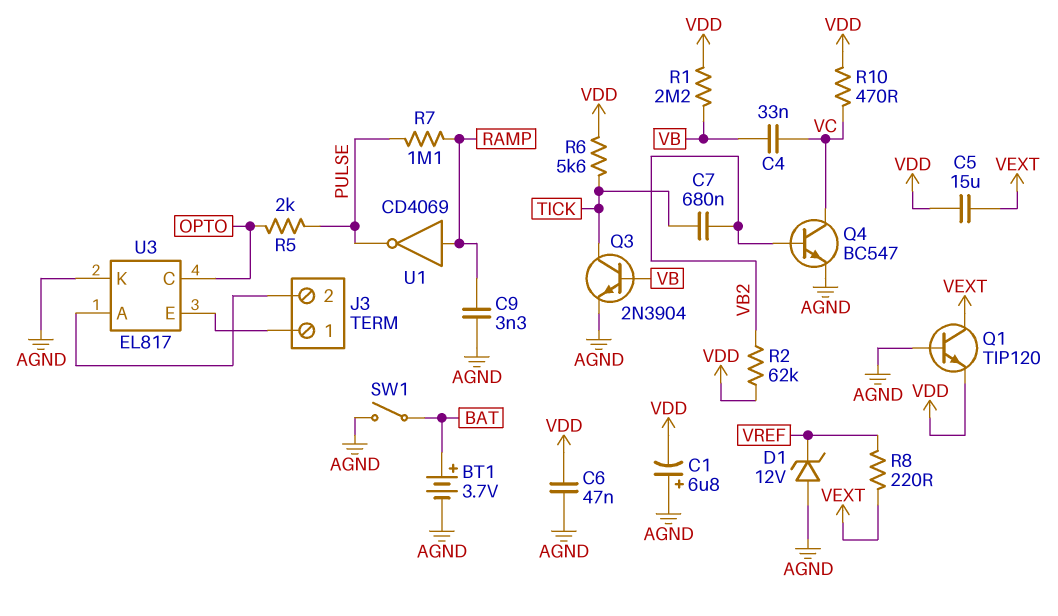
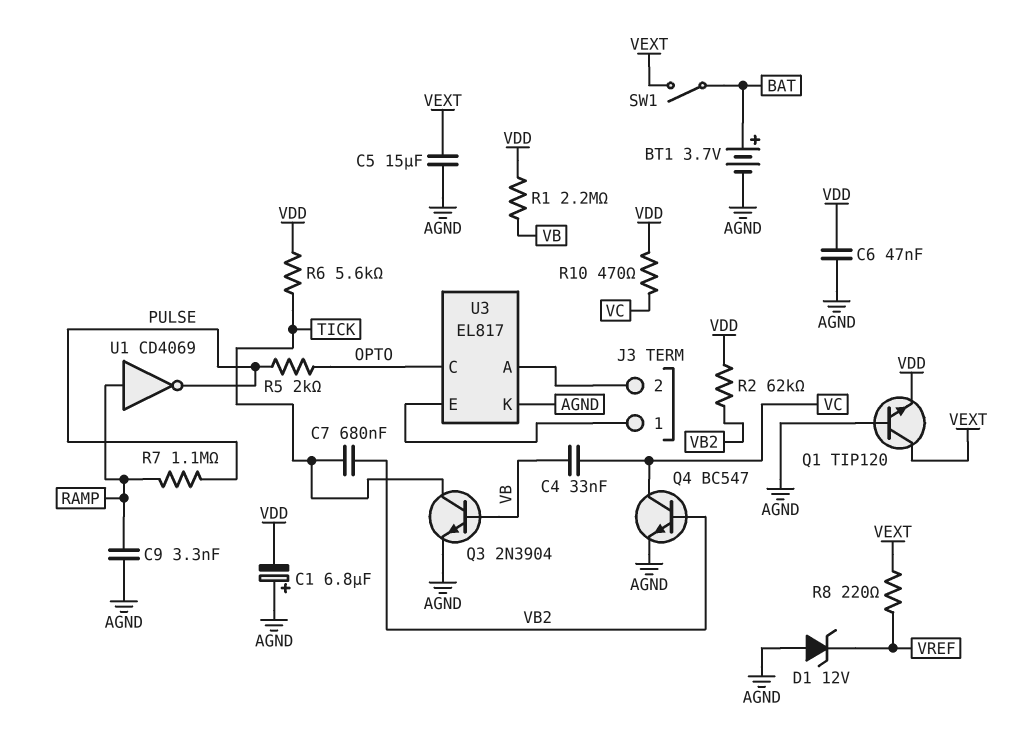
C5: 15uF (VDD, VEXT) -> 15uF (AGND, VEXT)
SW1: switch (AGND, BAT) -> switch (BAT, VEXT)

